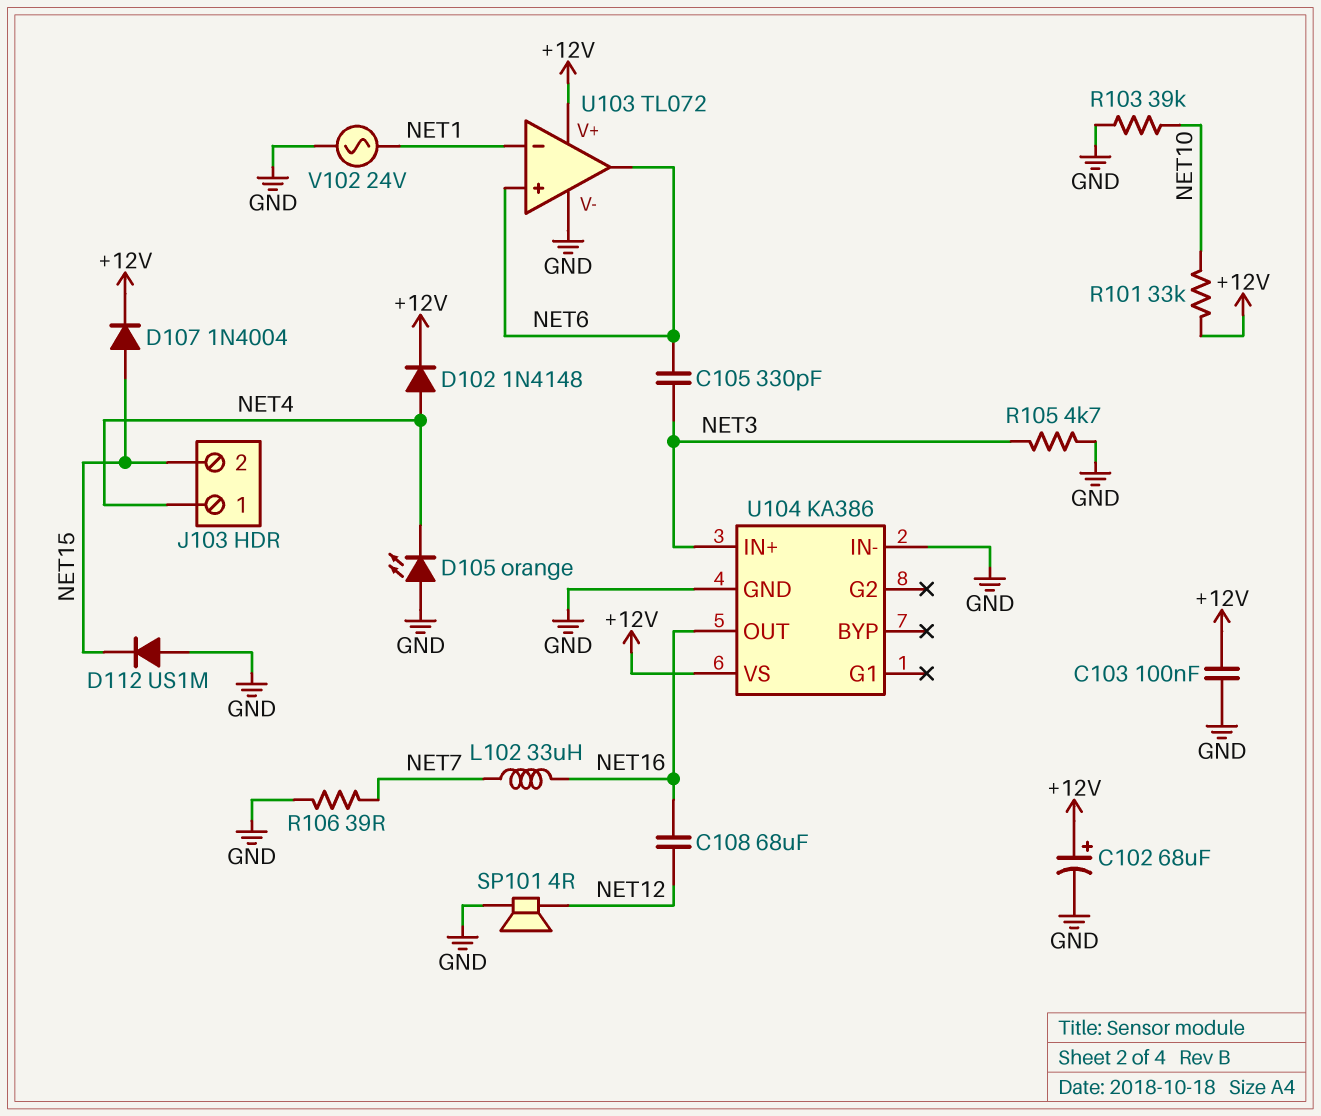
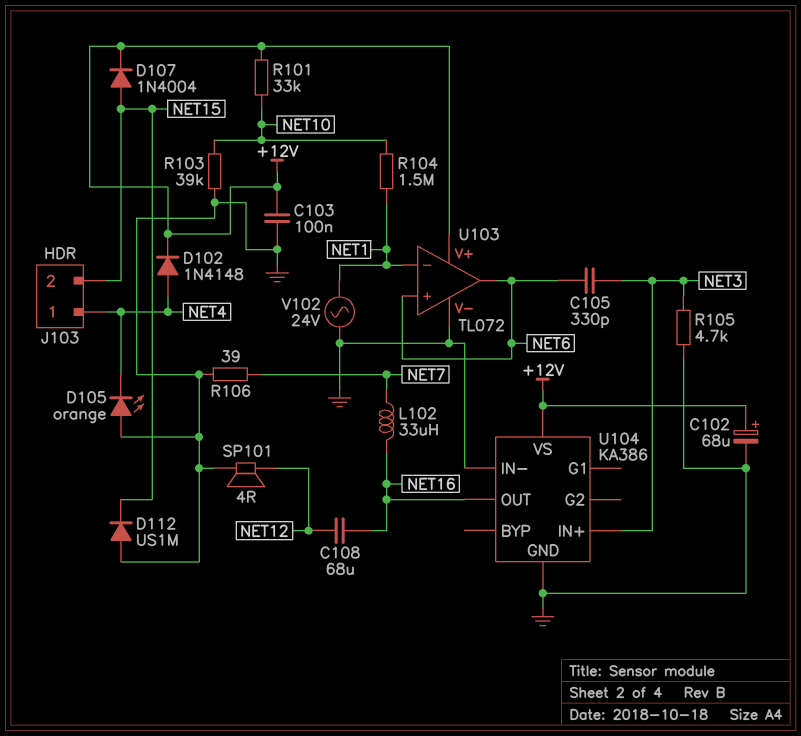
R104: none -> 1.5M (NET1, NET10)

